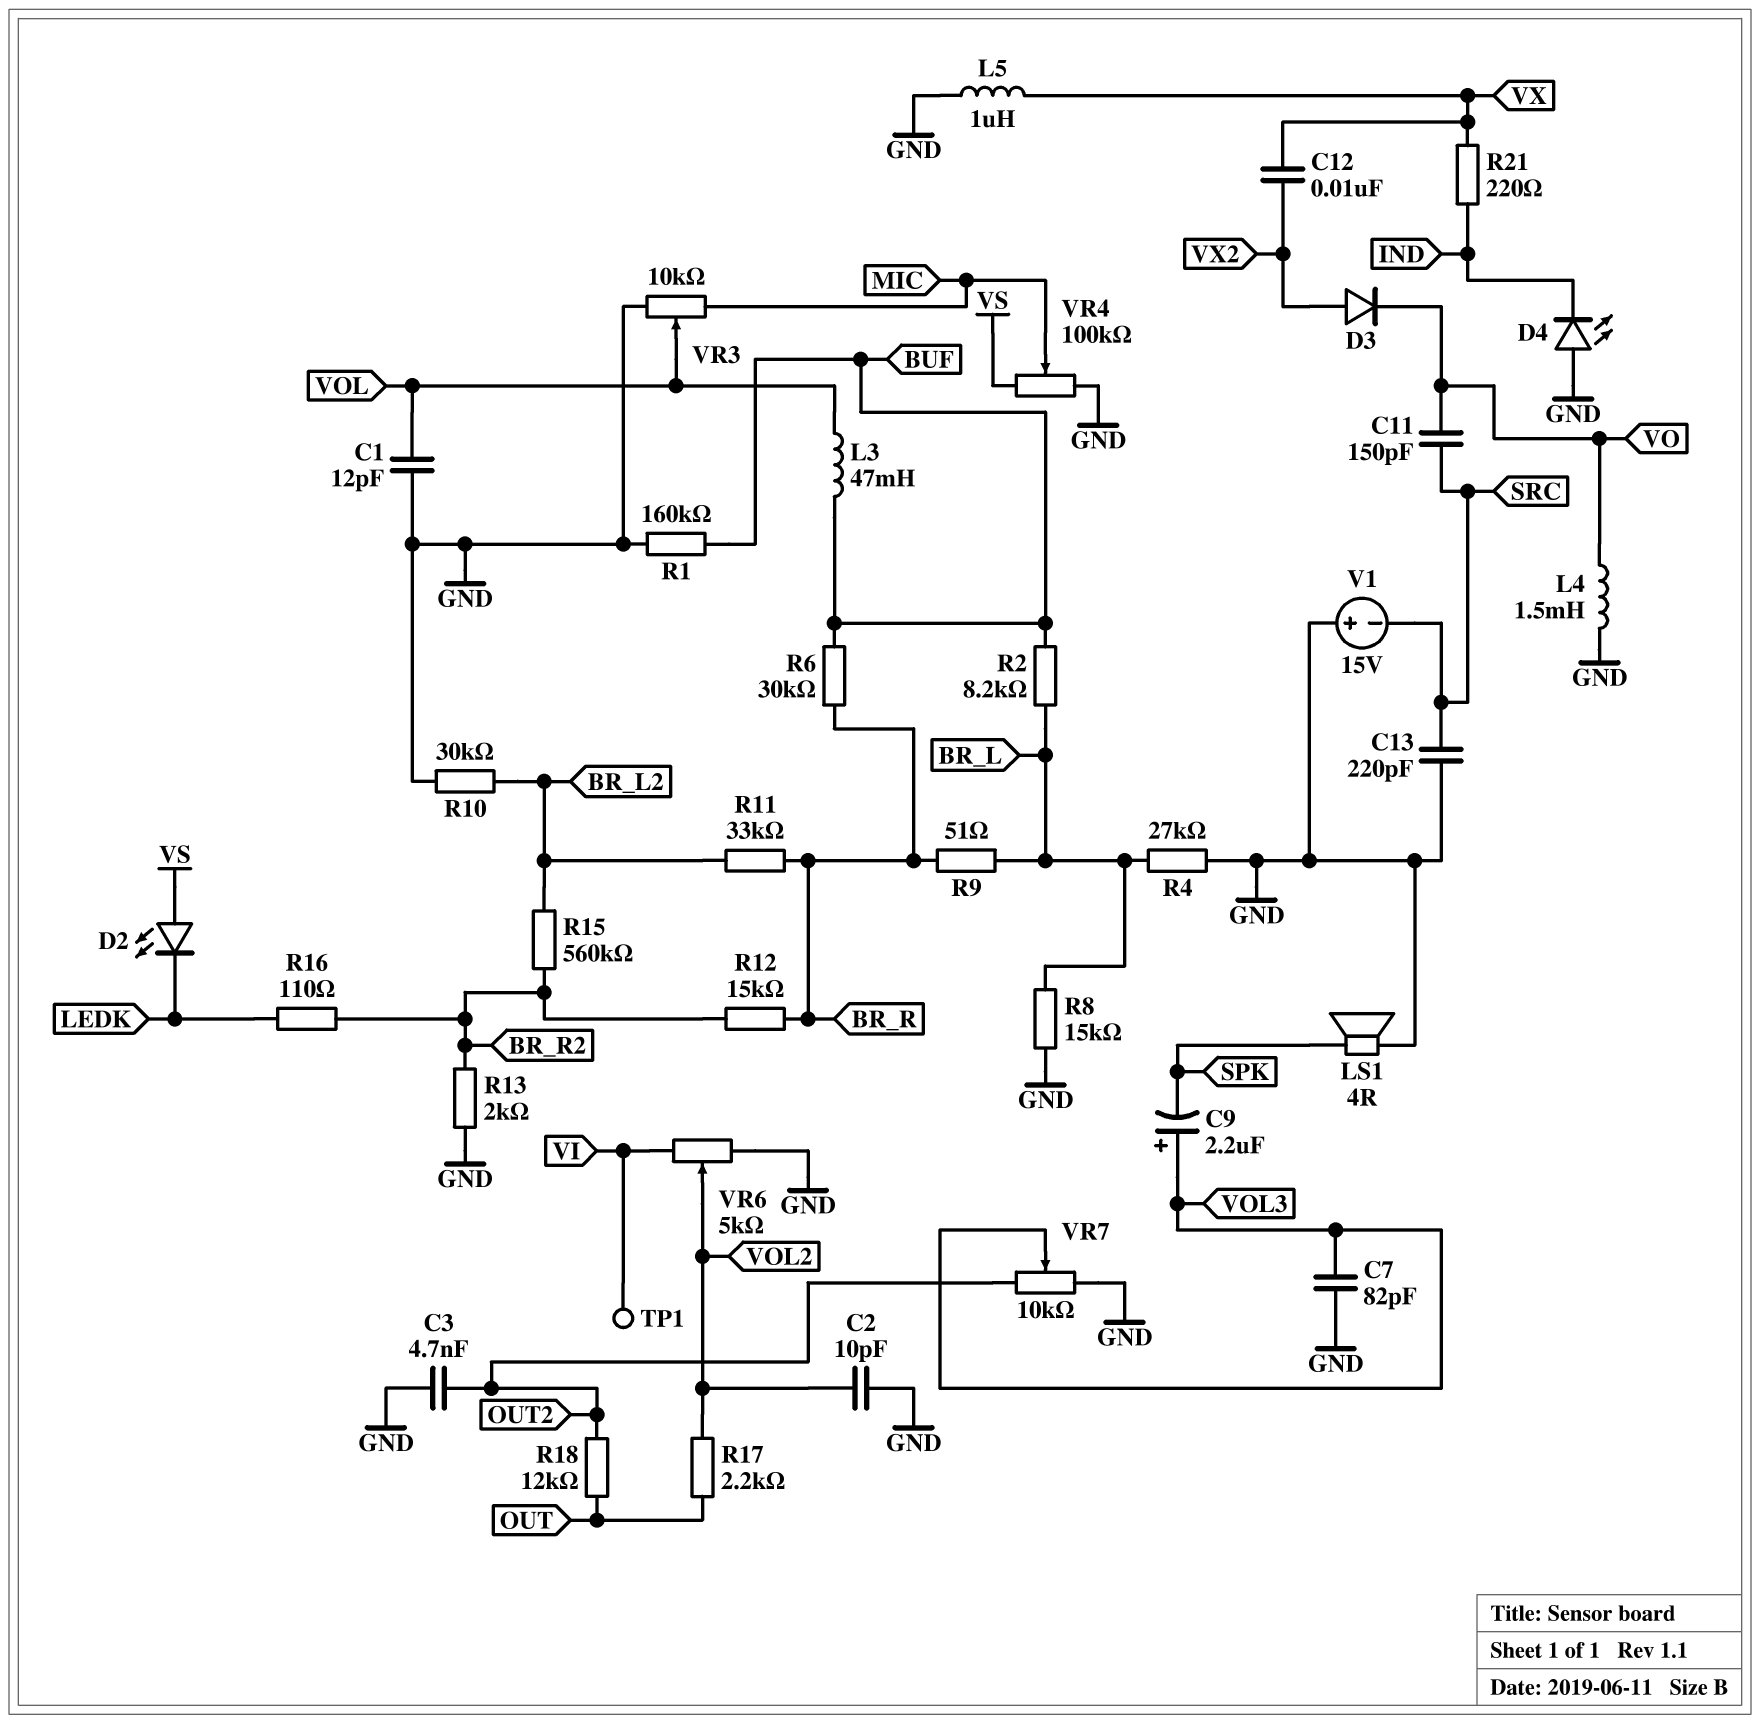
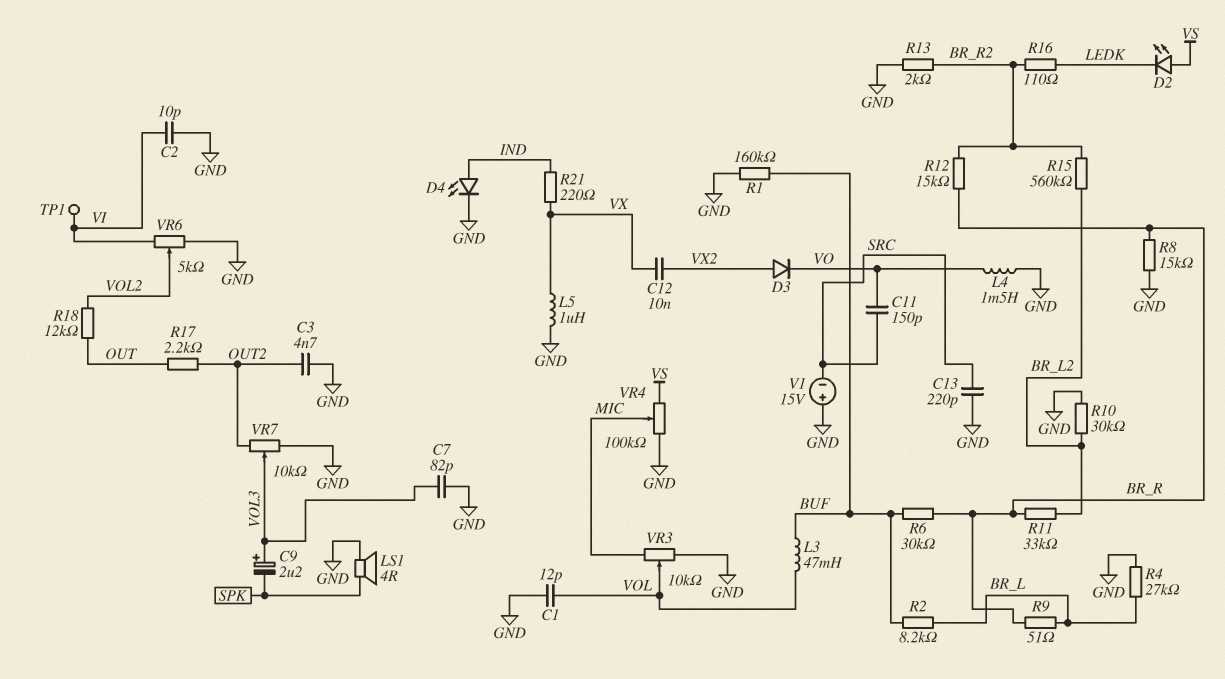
C2: 10pF (GND, VOL2) -> 10pF (GND, VI)
D4: LED (A GND, K IND) -> LED (A IND, K GND)
R8: 15k (BR_L, GND) -> 15k (BR_R, GND)
R17: 2.2k (OUT, VOL2) -> 2.2k (OUT, OUT2)
R18: 12k (OUT, OUT2) -> 12k (OUT, VOL2)

